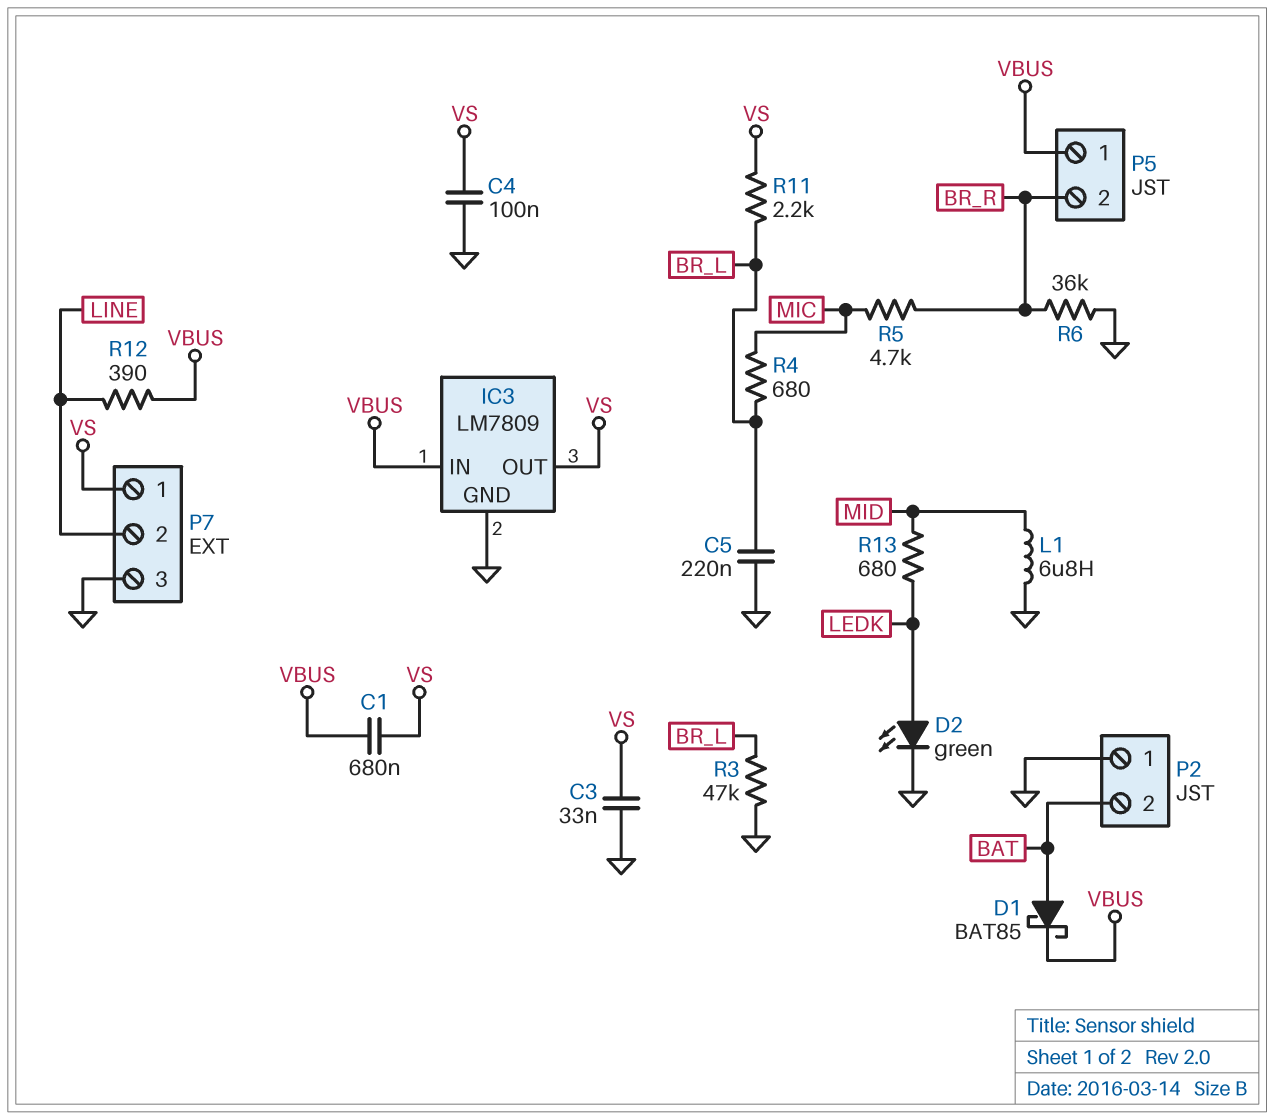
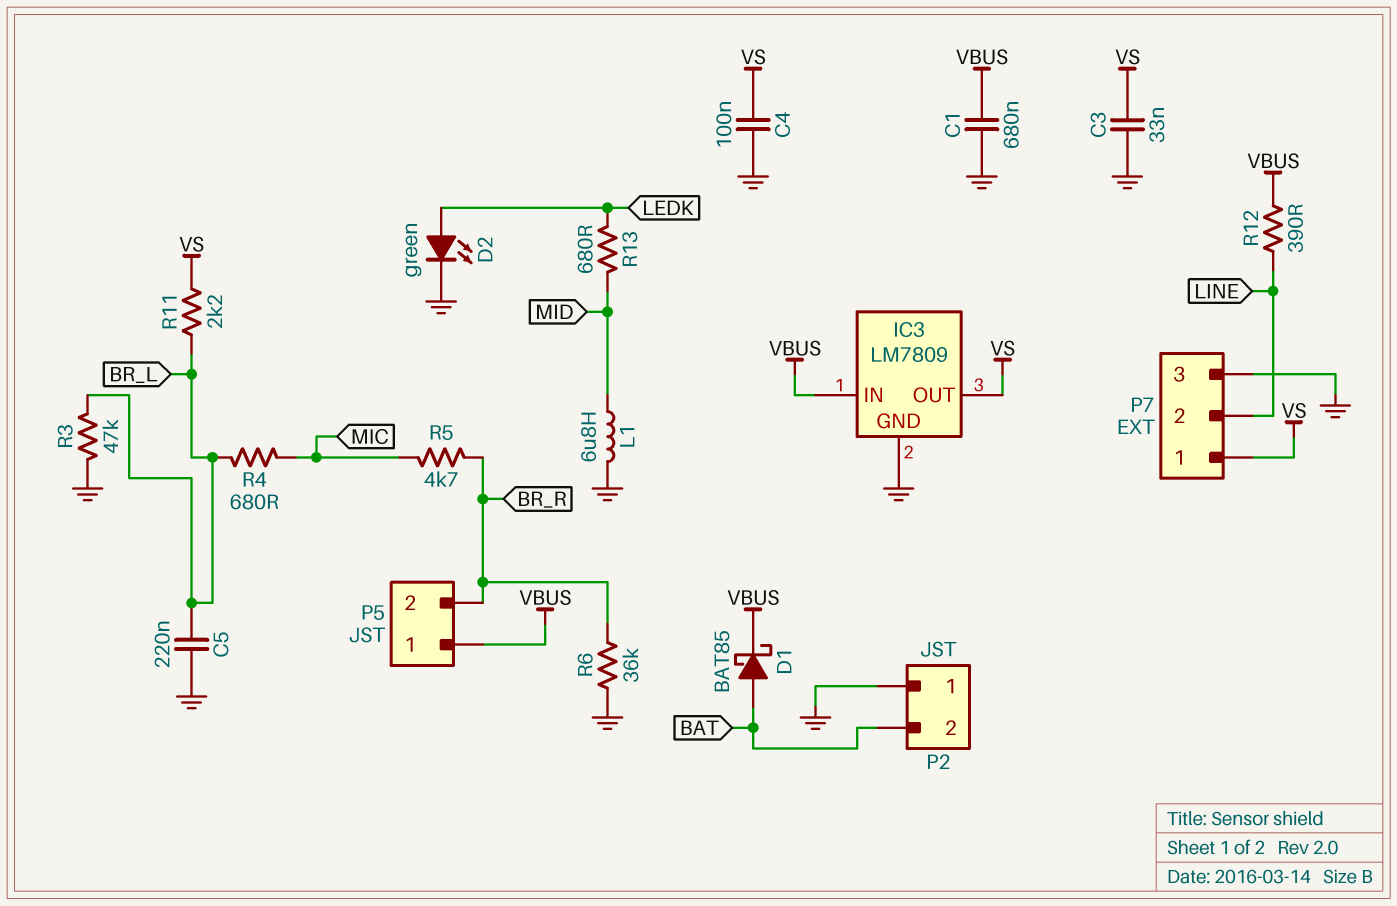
C1: 680nF (VBUS, VS) -> 680nF (GND, VBUS)

